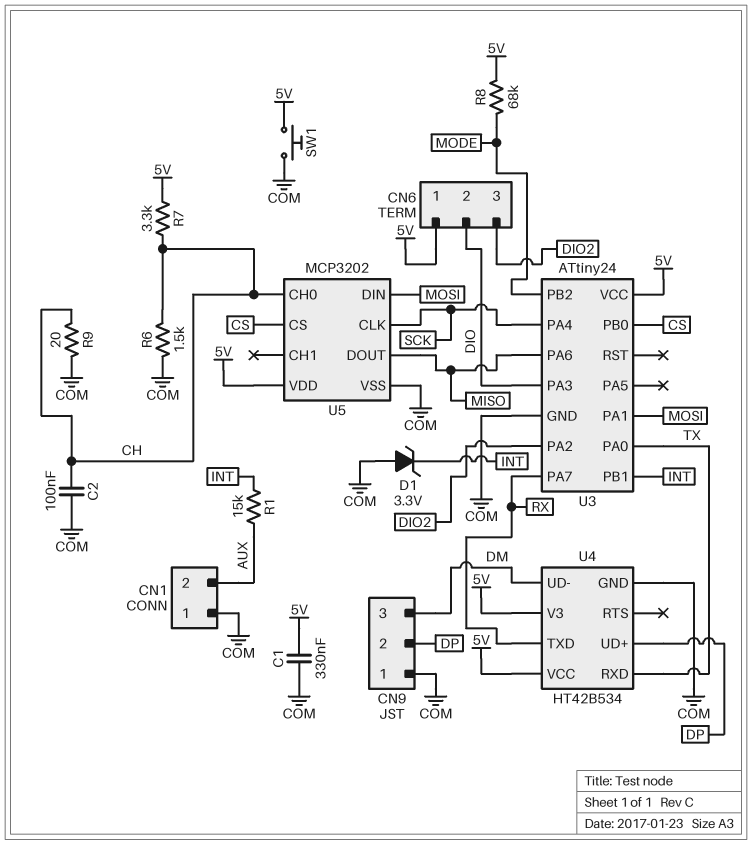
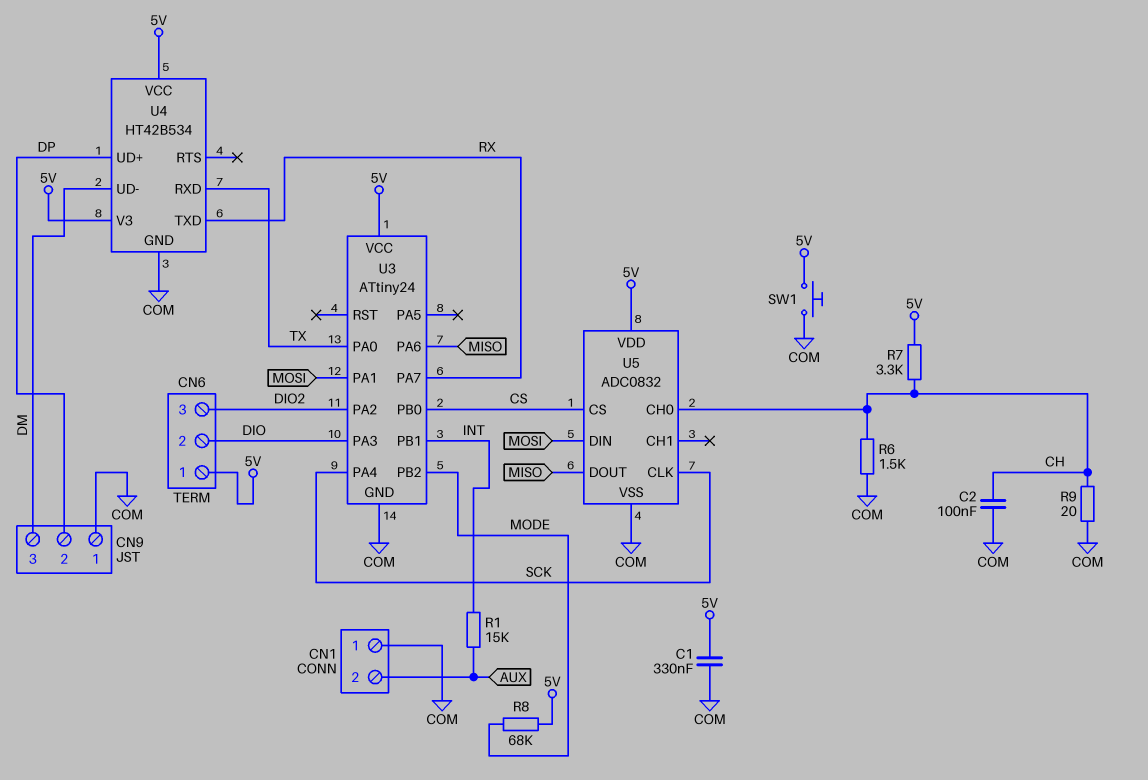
D1: zener 3.3V (A COM, K INT) -> none
U5: MCP3202 -> ADC0832

